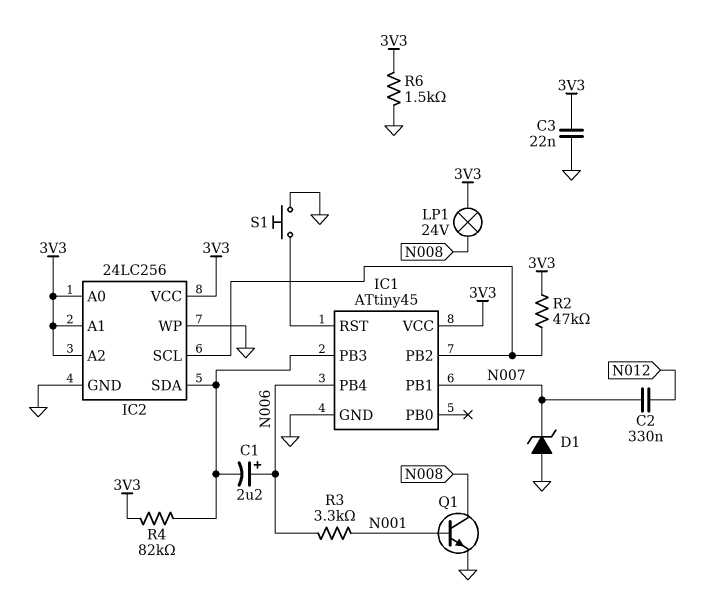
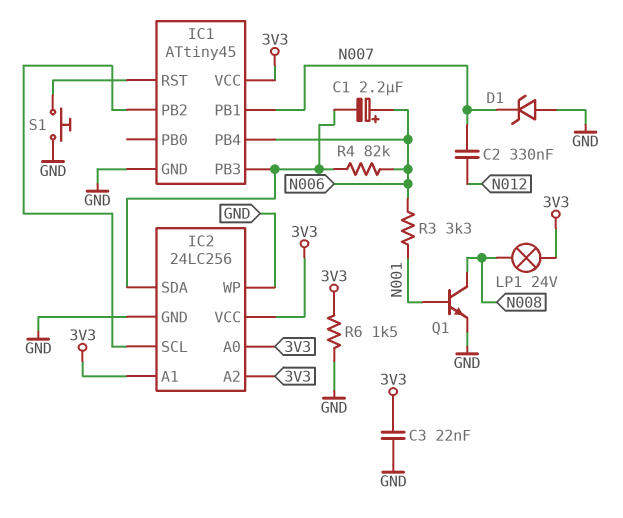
R2: 47k (3V3, IC1/PB2) -> none
R4: 82k (3V3, IC1/PB3) -> 82k (IC1/PB3, N006)

